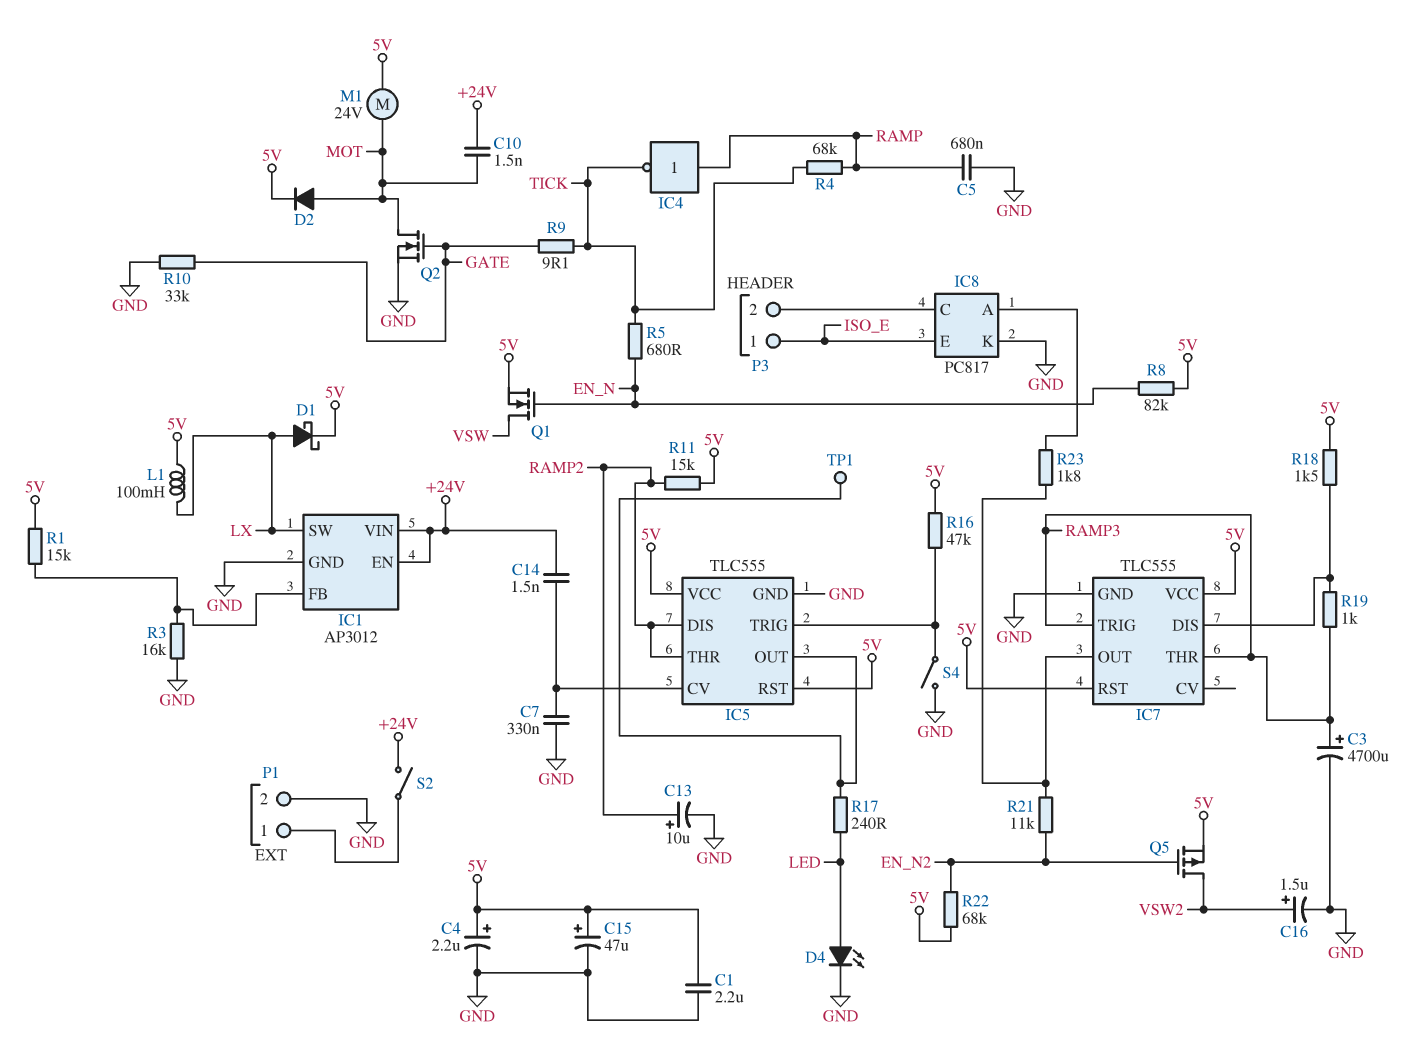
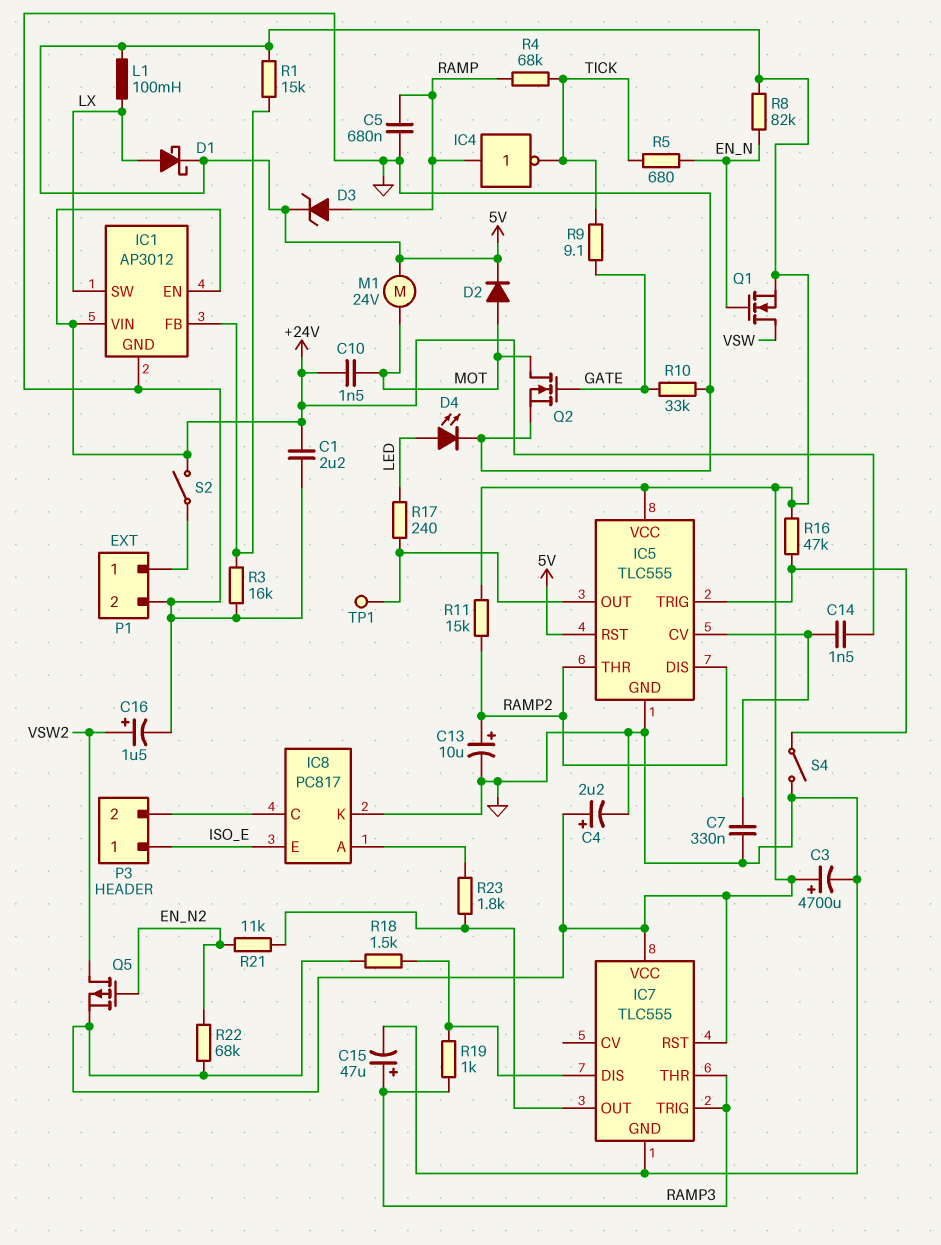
C1: 2.2uF (5V, GND) -> 2.2uF (+24V, GND)
C3: 4700uF (plus RAMP3, minus GND) -> 4700uF (plus 5V, minus GND)
C15: 47uF (plus 5V, minus GND) -> 47uF (plus RAMP3, minus GND)
D3: none -> zener (A RAMP, K 5V)

